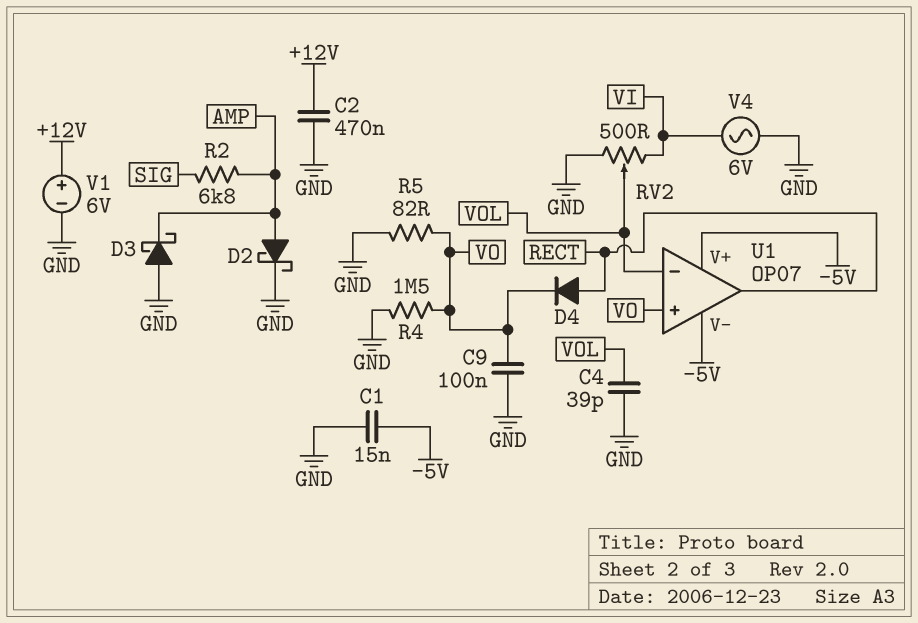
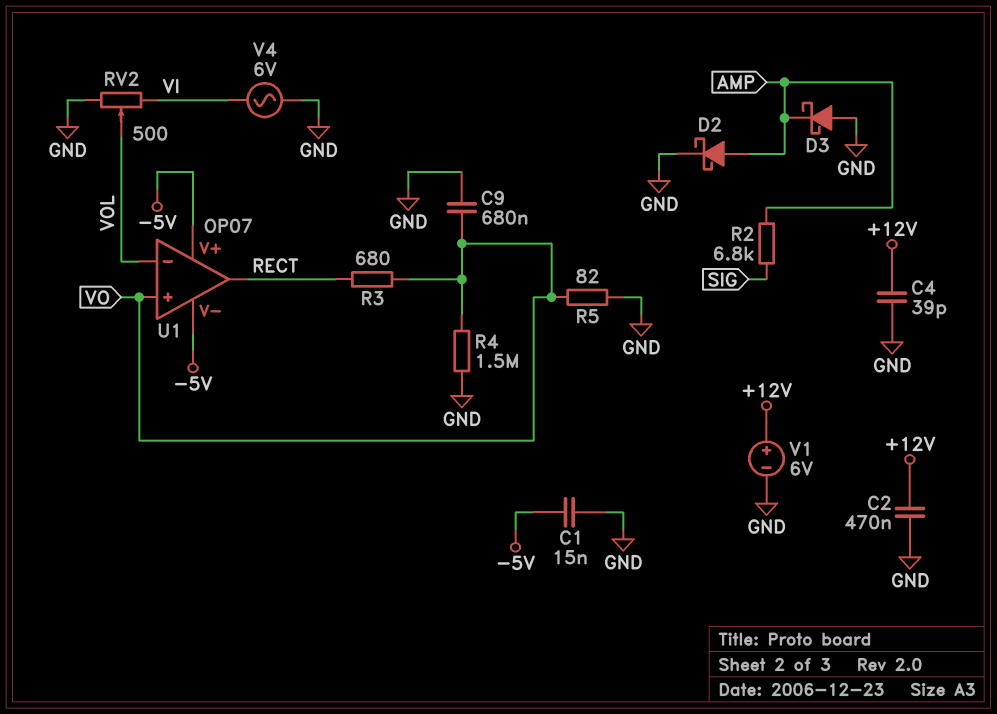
C4: 39pF (GND, VOL) -> 39pF (+12V, GND)
C9: 100nF (GND, VO) -> 680nF (GND, VO)
D4: diode (A RECT, K VO) -> none
R3: none -> 680 (RECT, VO)

